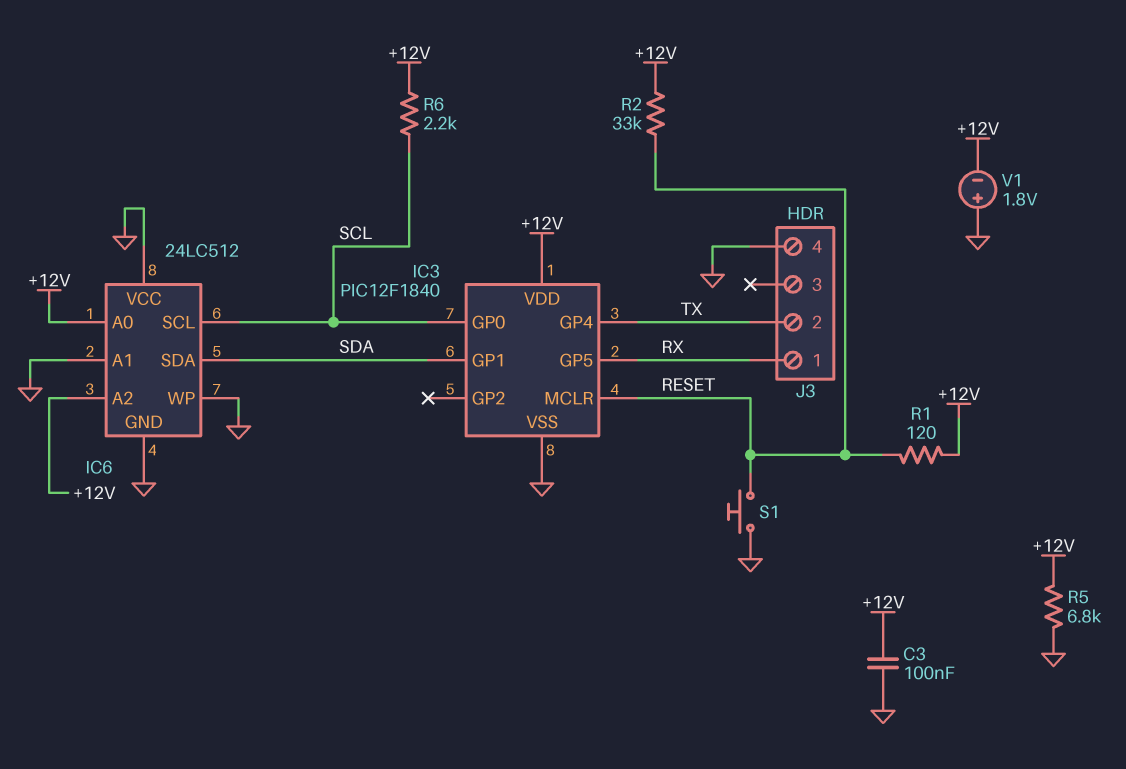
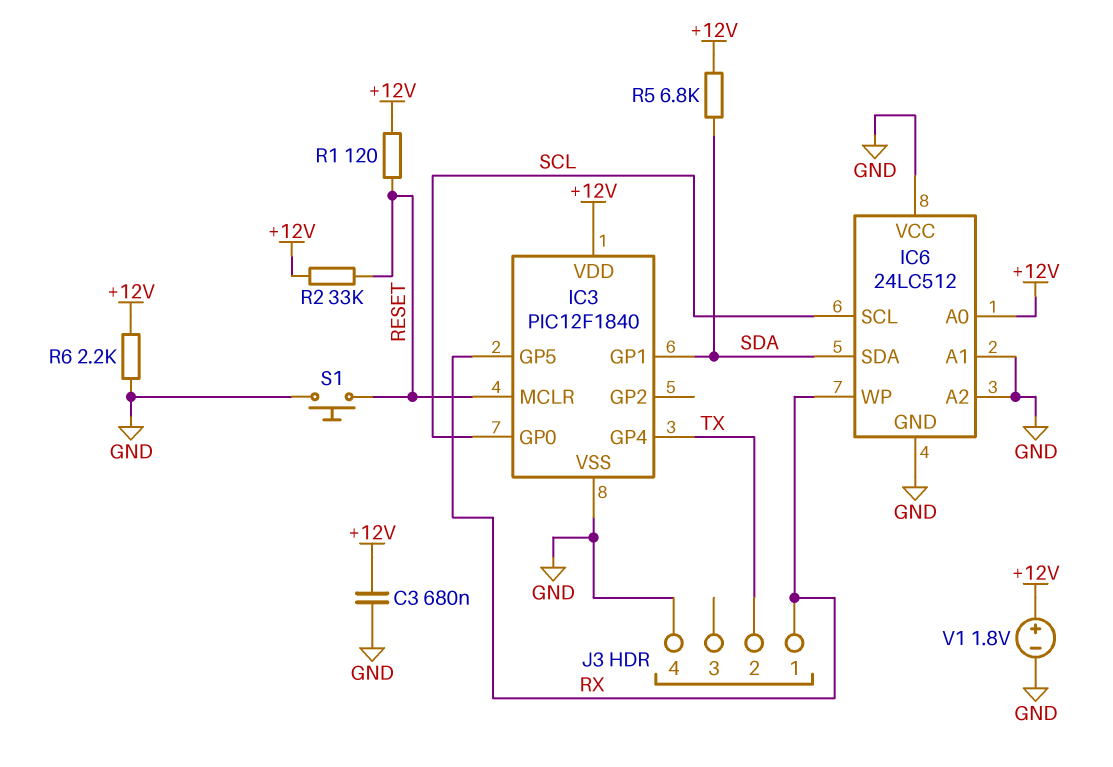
C3: 100nF (+12V, GND) -> 680nF (+12V, GND)
IC6 pin A2: +12V -> GND
IC6 pin WP: GND -> RX
R5: 6.8k (+12V, GND) -> 6.8k (+12V, SDA)
R6: 2.2k (+12V, SCL) -> 2.2k (+12V, GND)
V1: 1.8V (plus GND, minus +12V) -> 1.8V (plus +12V, minus GND)

